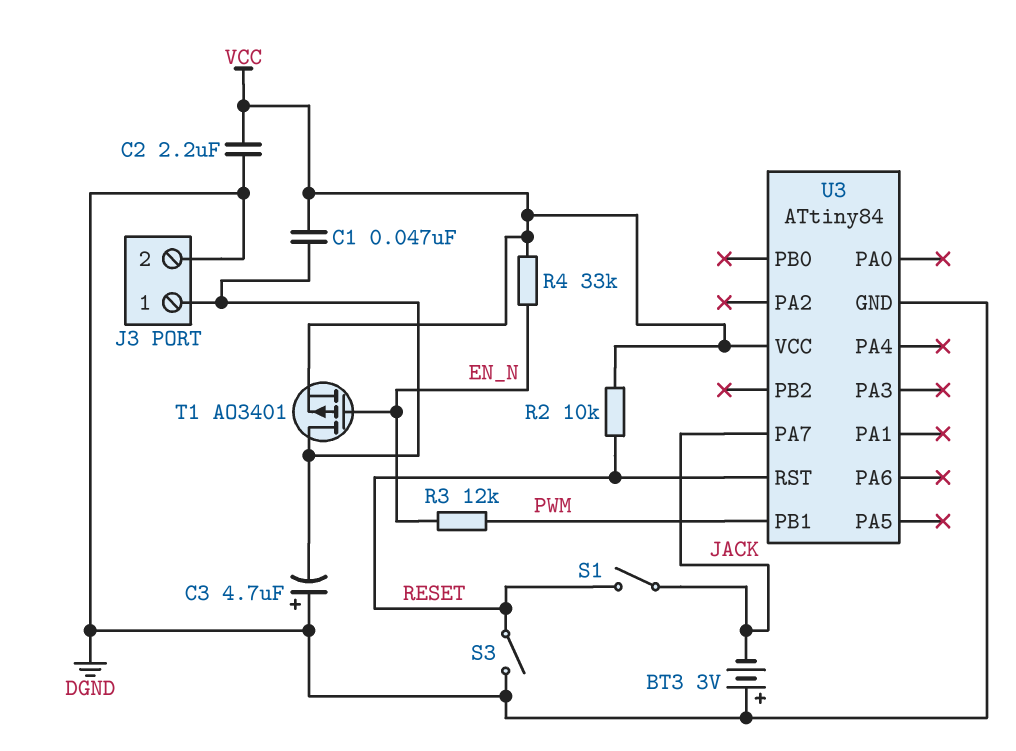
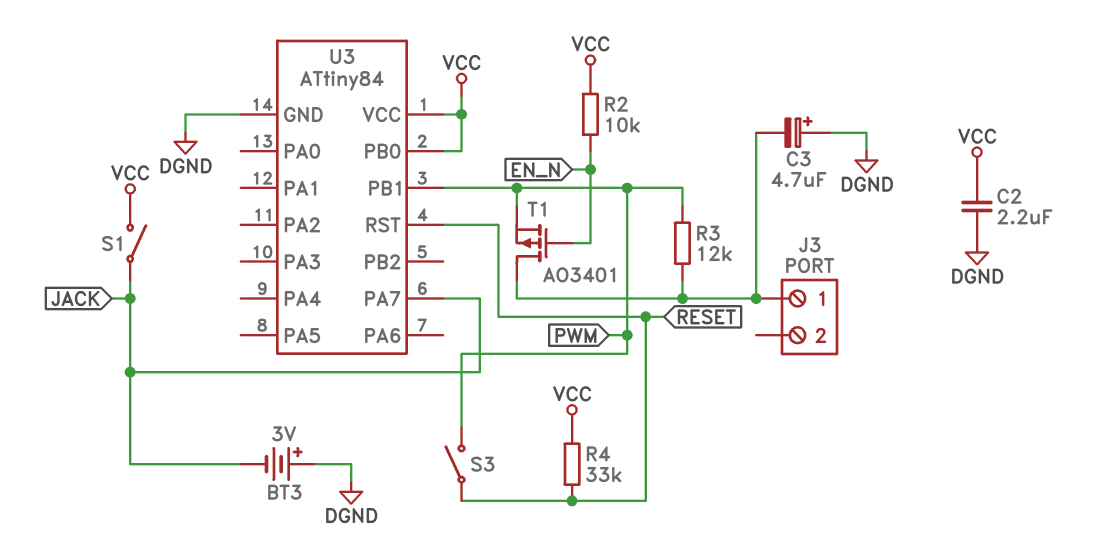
C1: 47nF (J3/1, VCC) -> none
J3 pin 2: DGND -> none
R2: 10k (RESET, VCC) -> 10k (EN_N, VCC)
R3: 12k (EN_N, PWM) -> 12k (J3/1, PWM)
R4: 33k (EN_N, VCC) -> 33k (RESET, VCC)
S1: switch (JACK, RESET) -> switch (JACK, VCC)
S3: switch (DGND, RESET) -> switch (PWM, RESET)
T1: PMOS AO3401 (G EN_N, D J3/1, S VCC) -> PMOS AO3401 (G EN_N, D J3/1, S PWM)
U3 pin PB0: none -> VCC

